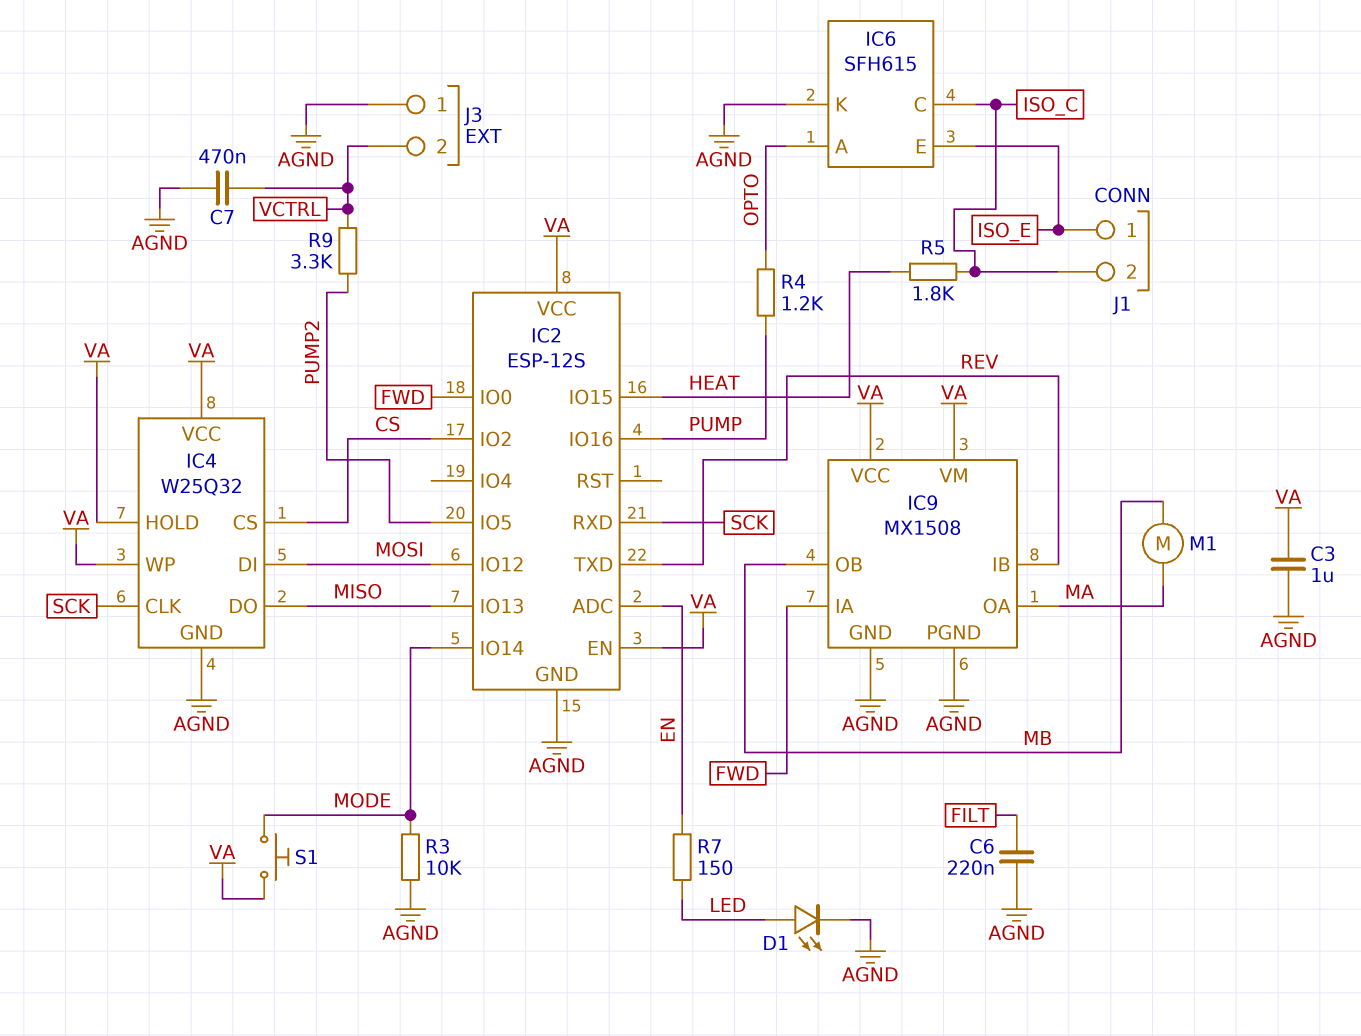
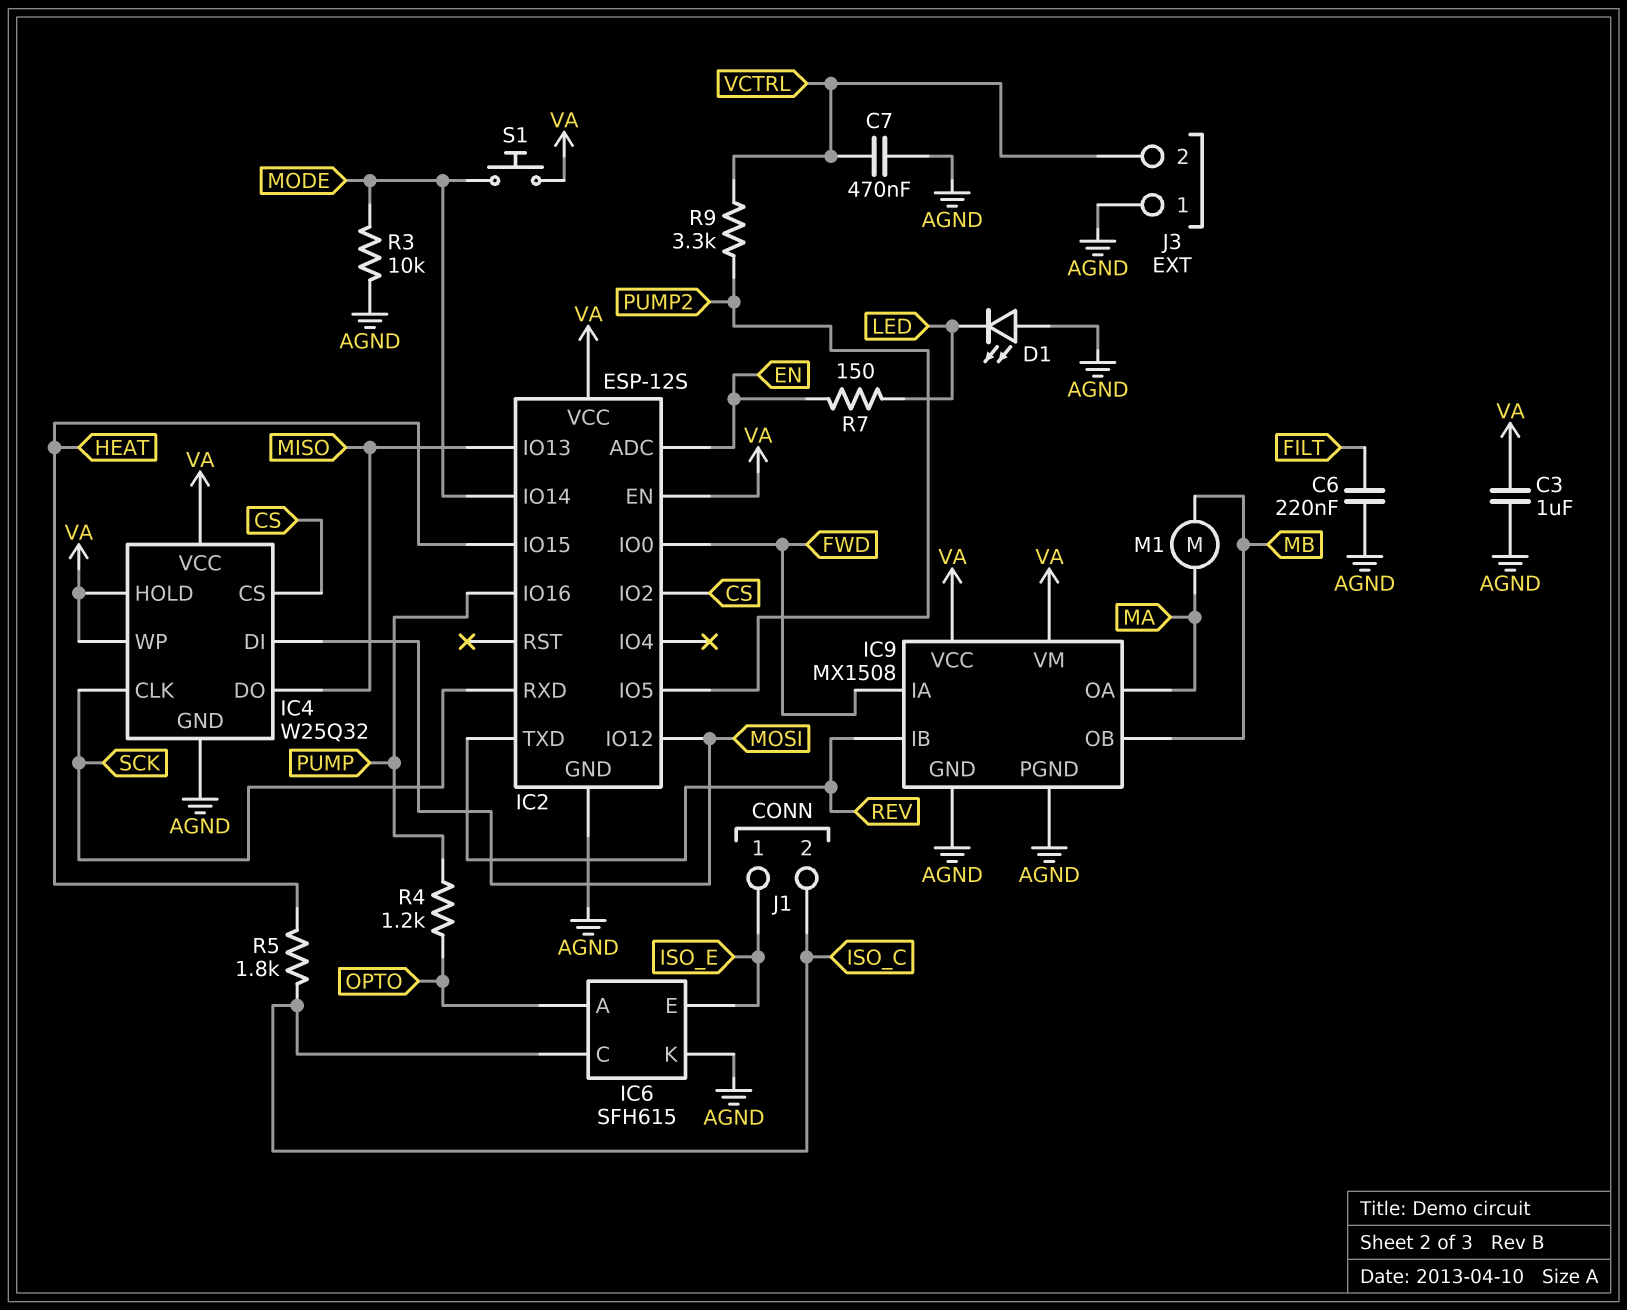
D1: LED (A LED, K AGND) -> LED (A AGND, K LED)

